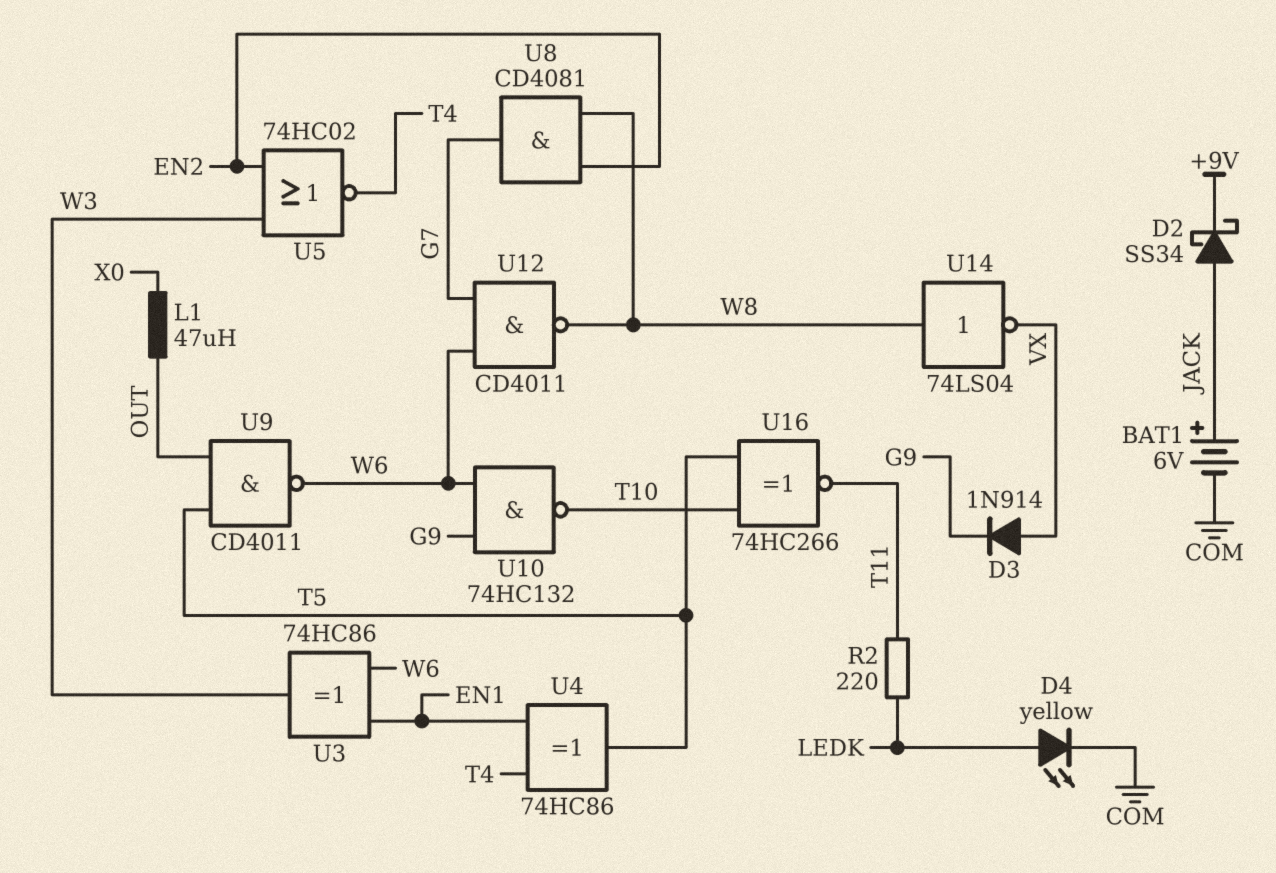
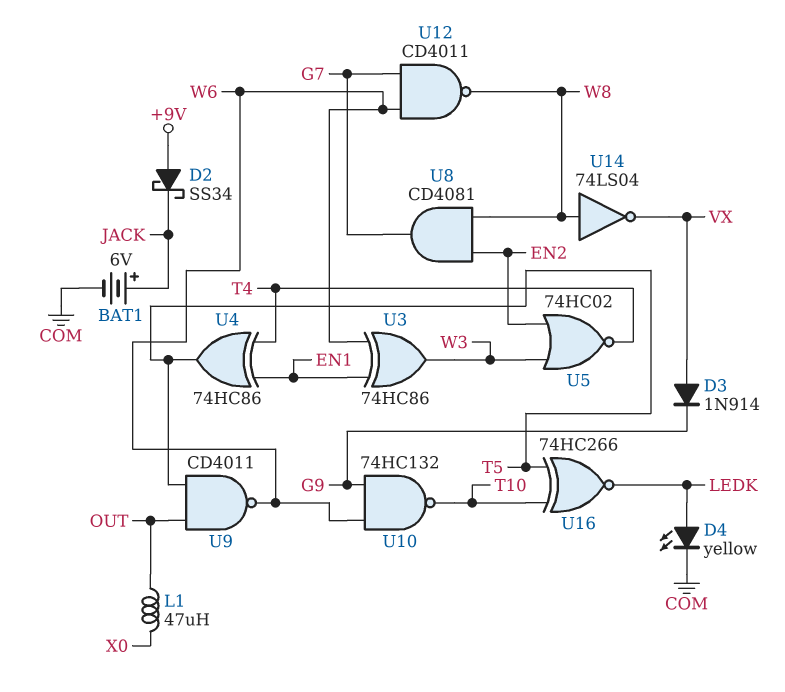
D2: schottky SS34 (A JACK, K +9V) -> schottky SS34 (A +9V, K JACK)
R2: 220 (LEDK, T11) -> none
U16: XNOR 74HC266 (in T5, in T10, out T11) -> XNOR 74HC266 (in T5, in T10, out LEDK)

